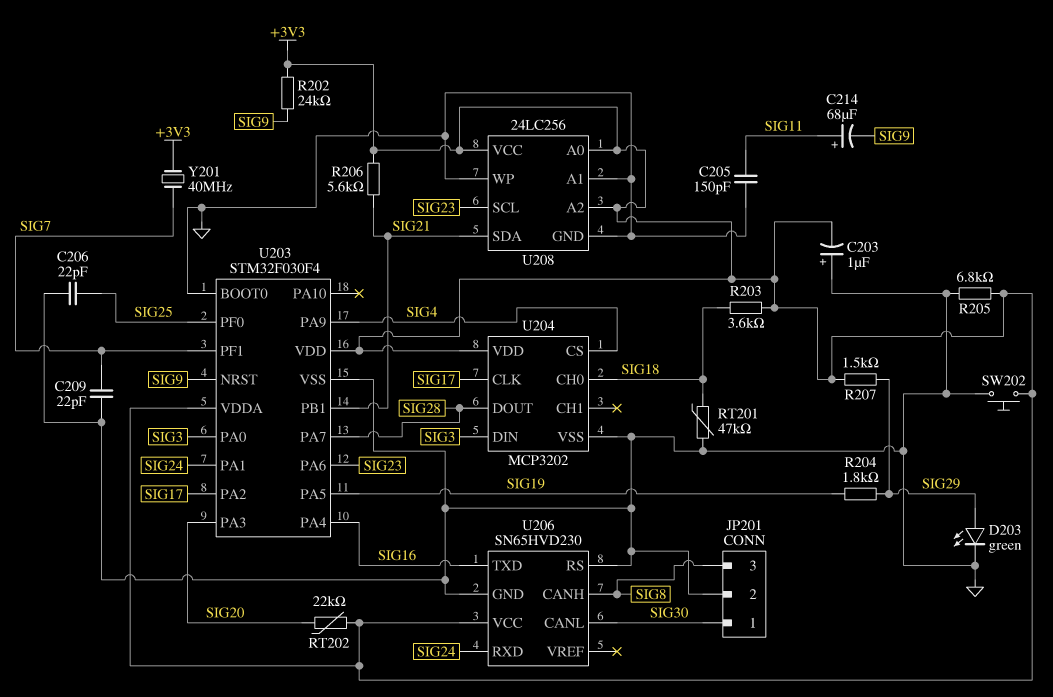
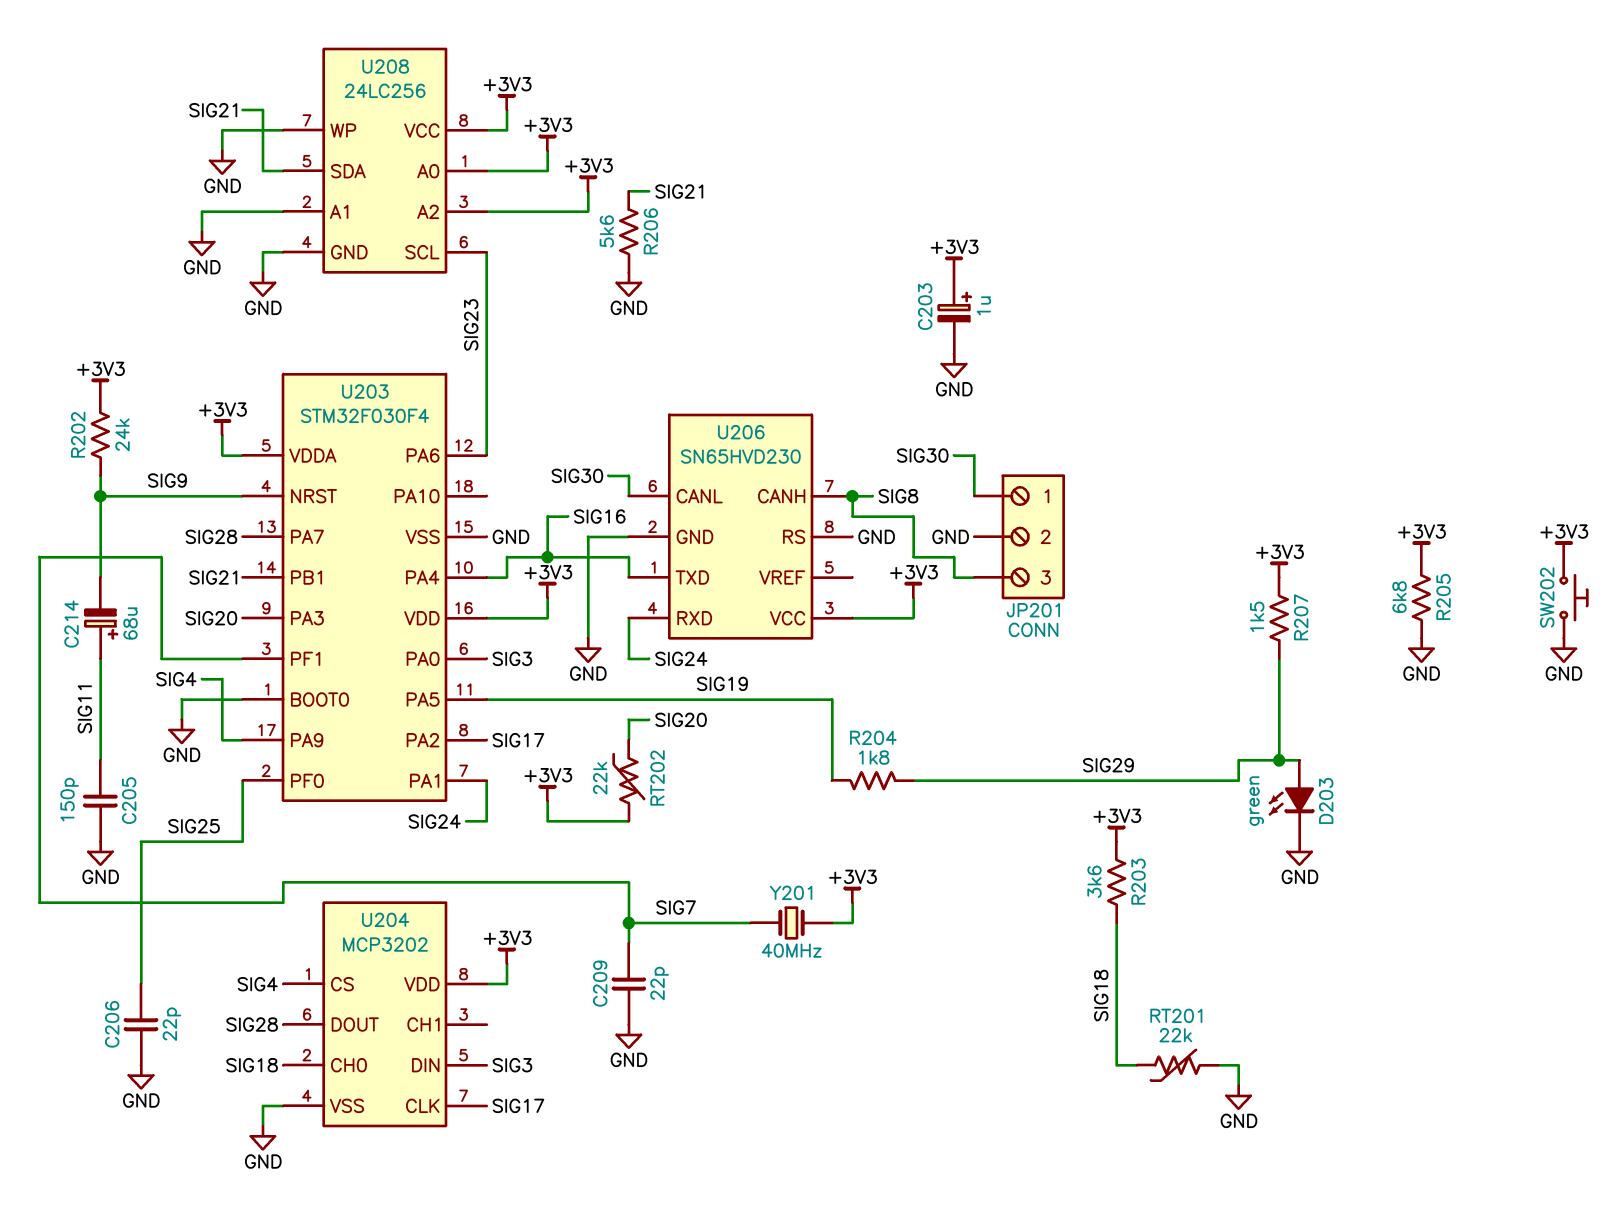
C203: 1uF (plus GND, minus +3V3) -> 1uF (plus +3V3, minus GND)
R206: 5.6k (+3V3, SIG21) -> 5.6k (GND, SIG21)
RT201: 47k (GND, SIG18) -> 22k (GND, SIG18)

